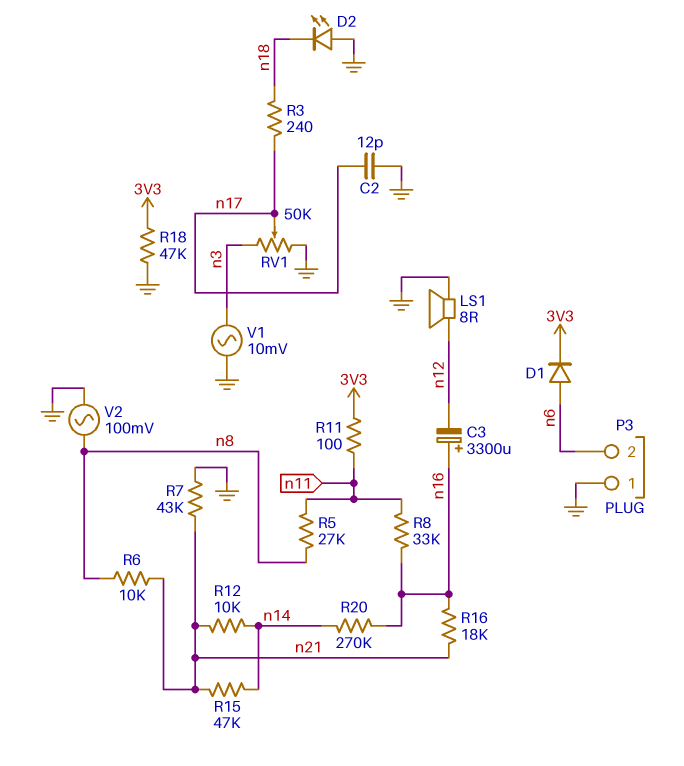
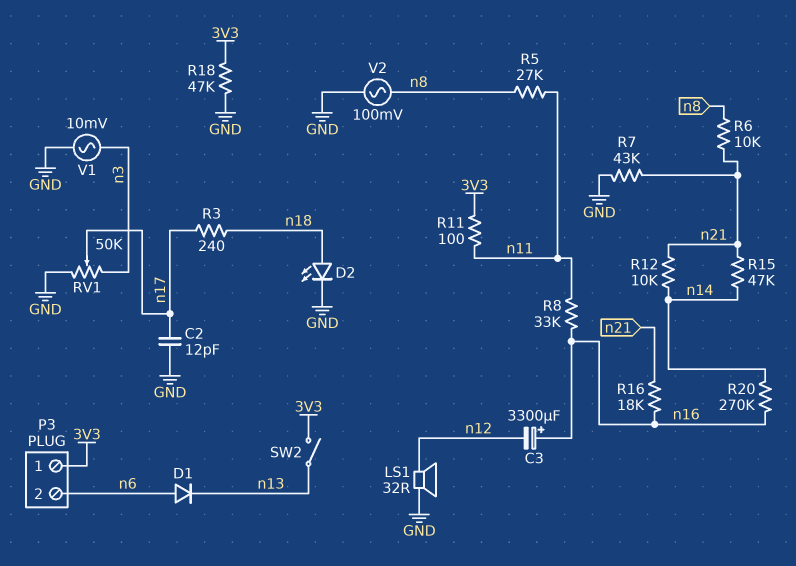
D1: diode (A n6, K 3V3) -> diode (A n6, K n13)
D2: LED (A GND, K n18) -> LED (A n18, K GND)
LS1: speaker 8R (GND, n12) -> speaker 32R (GND, n12)
P3 pin 1: GND -> 3V3
SW2: none -> switch (3V3, n13)

